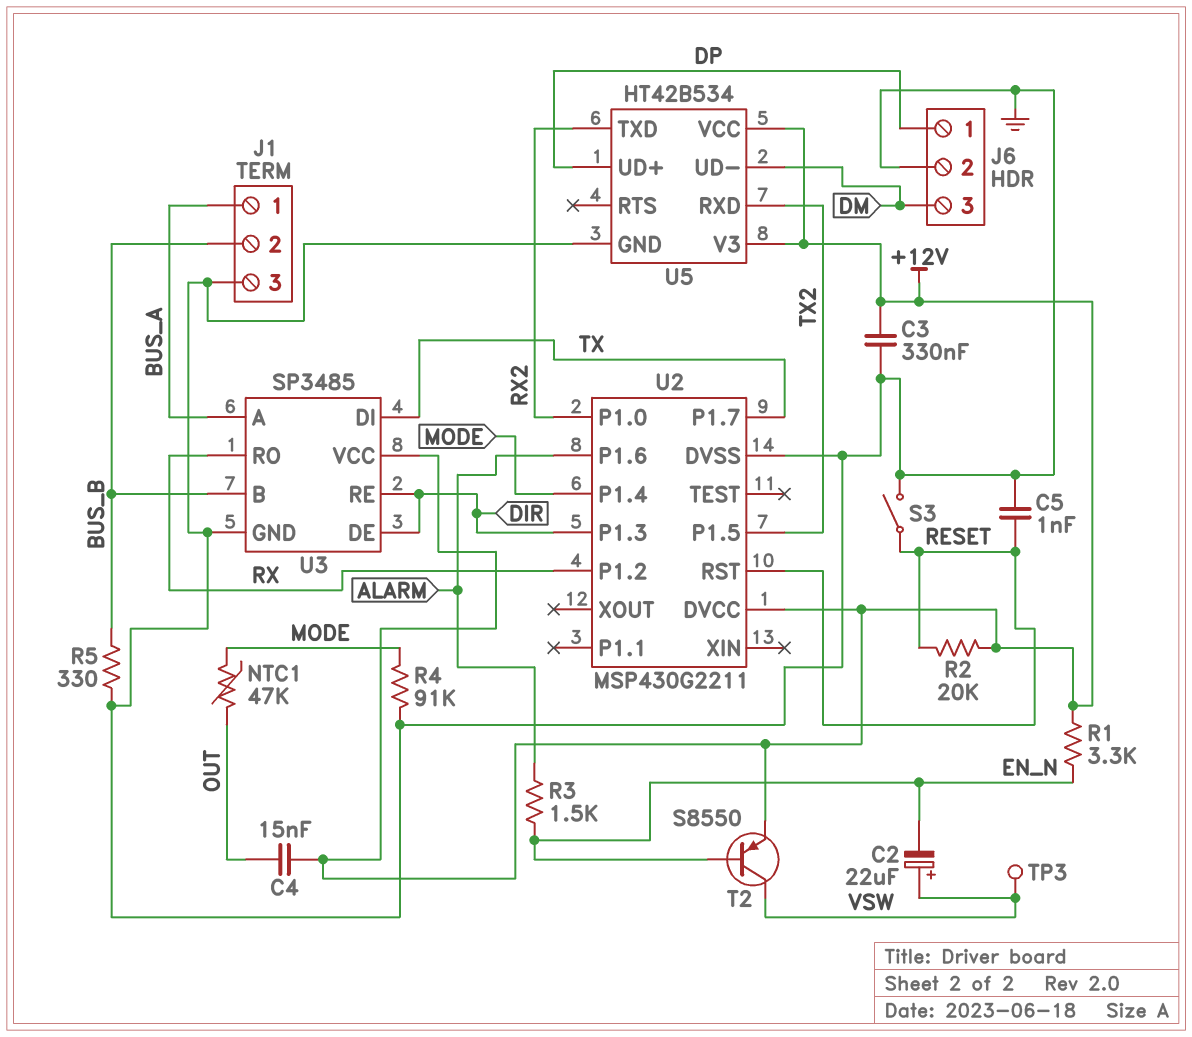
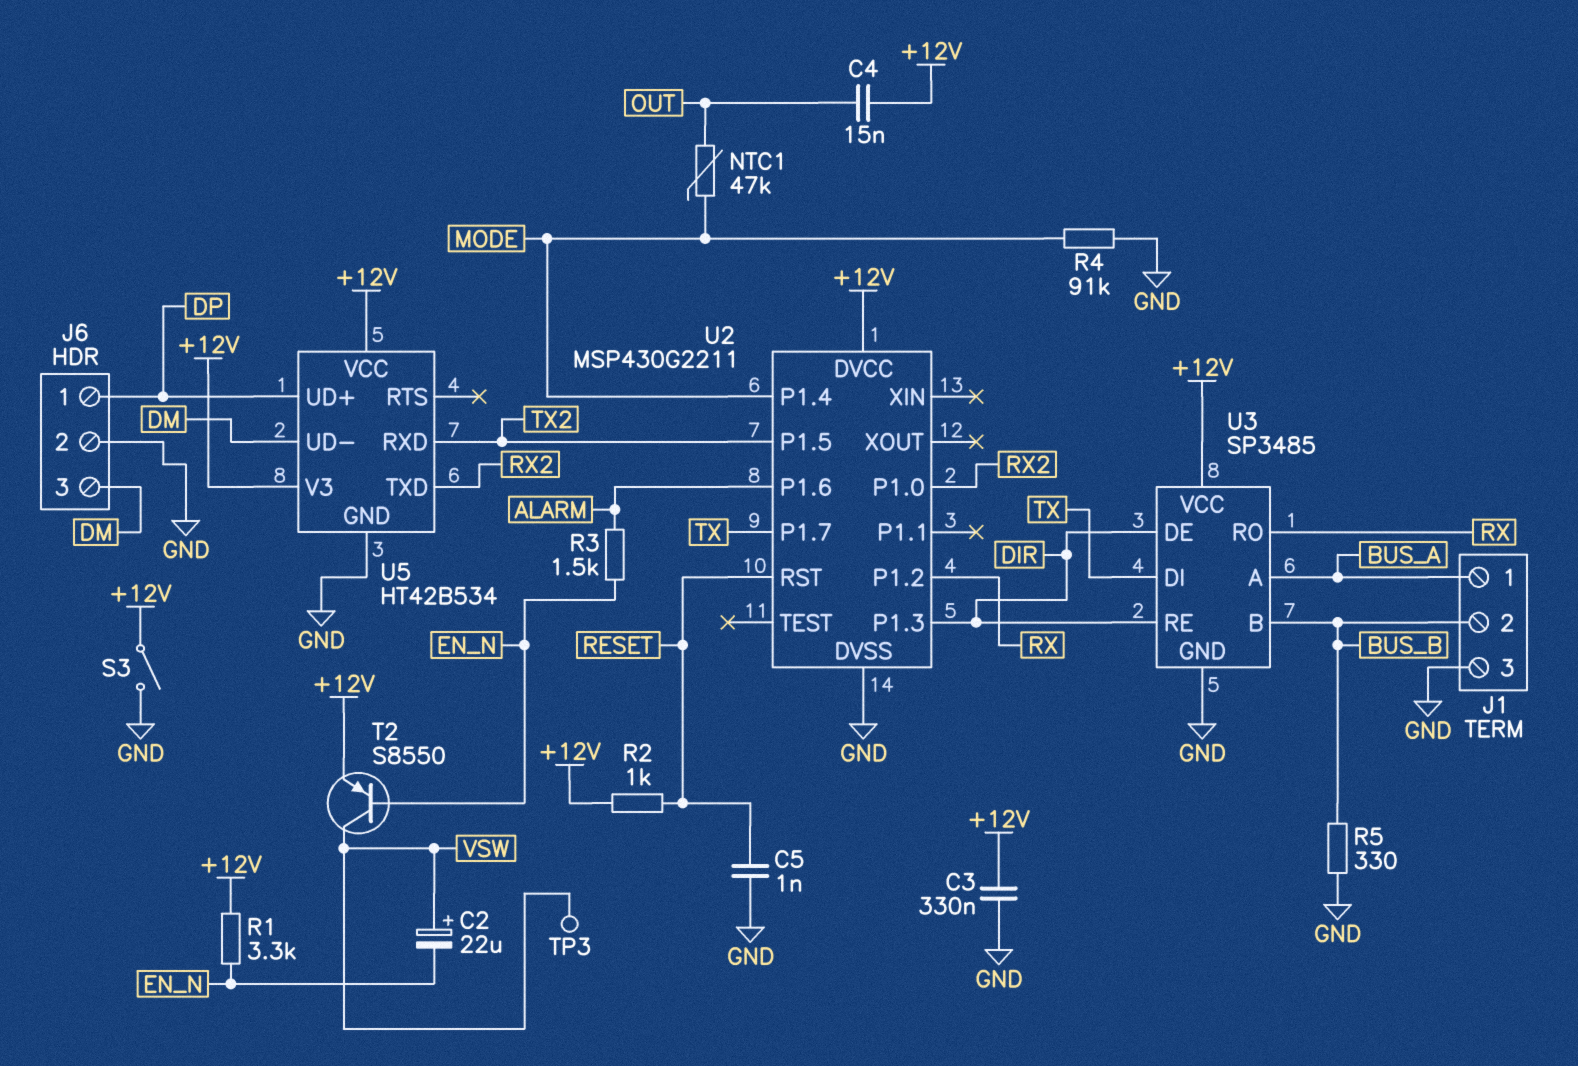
R2: 20k (+12V, RESET) -> 1k (+12V, RESET)
S3: switch (GND, RESET) -> switch (+12V, GND)

